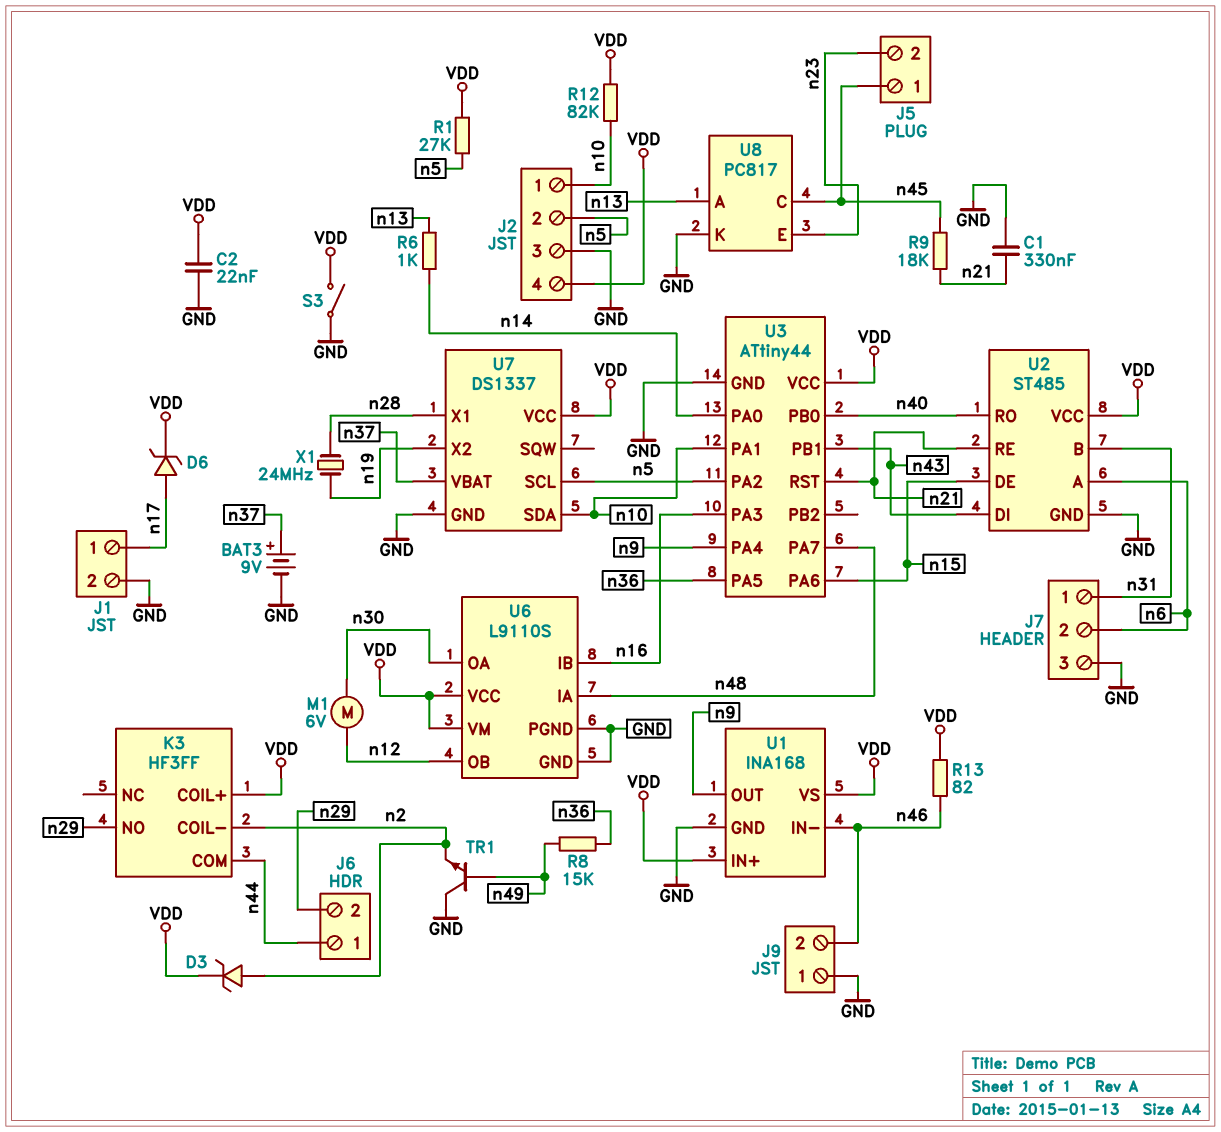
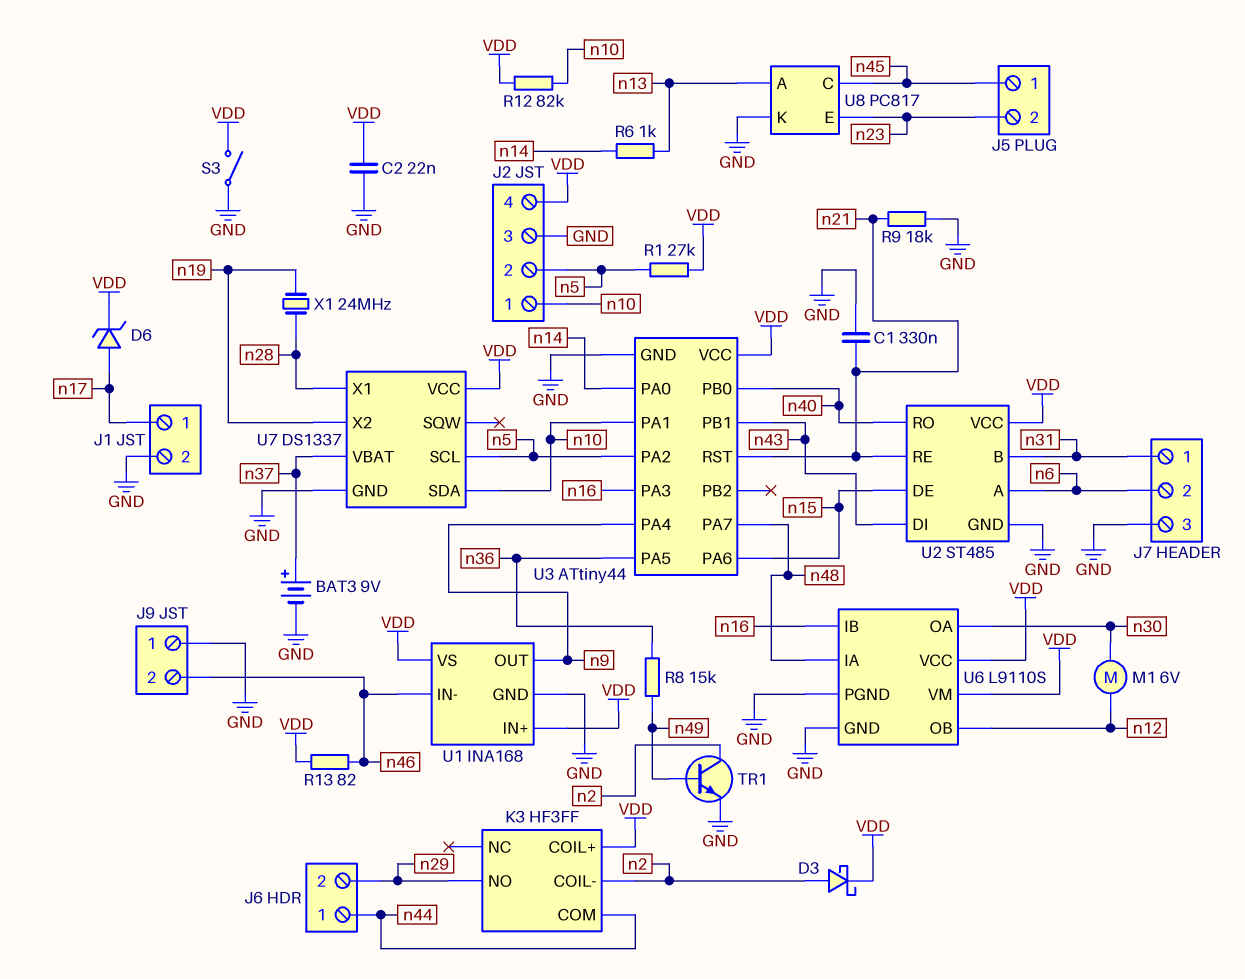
D3: zener (A n2, K VDD) -> schottky (A n2, K VDD)
R9: 18k (n21, n45) -> 18k (GND, n21)
TR1: NPN (B n49, C GND, E n2) -> NPN (B n49, C n2, E GND)

